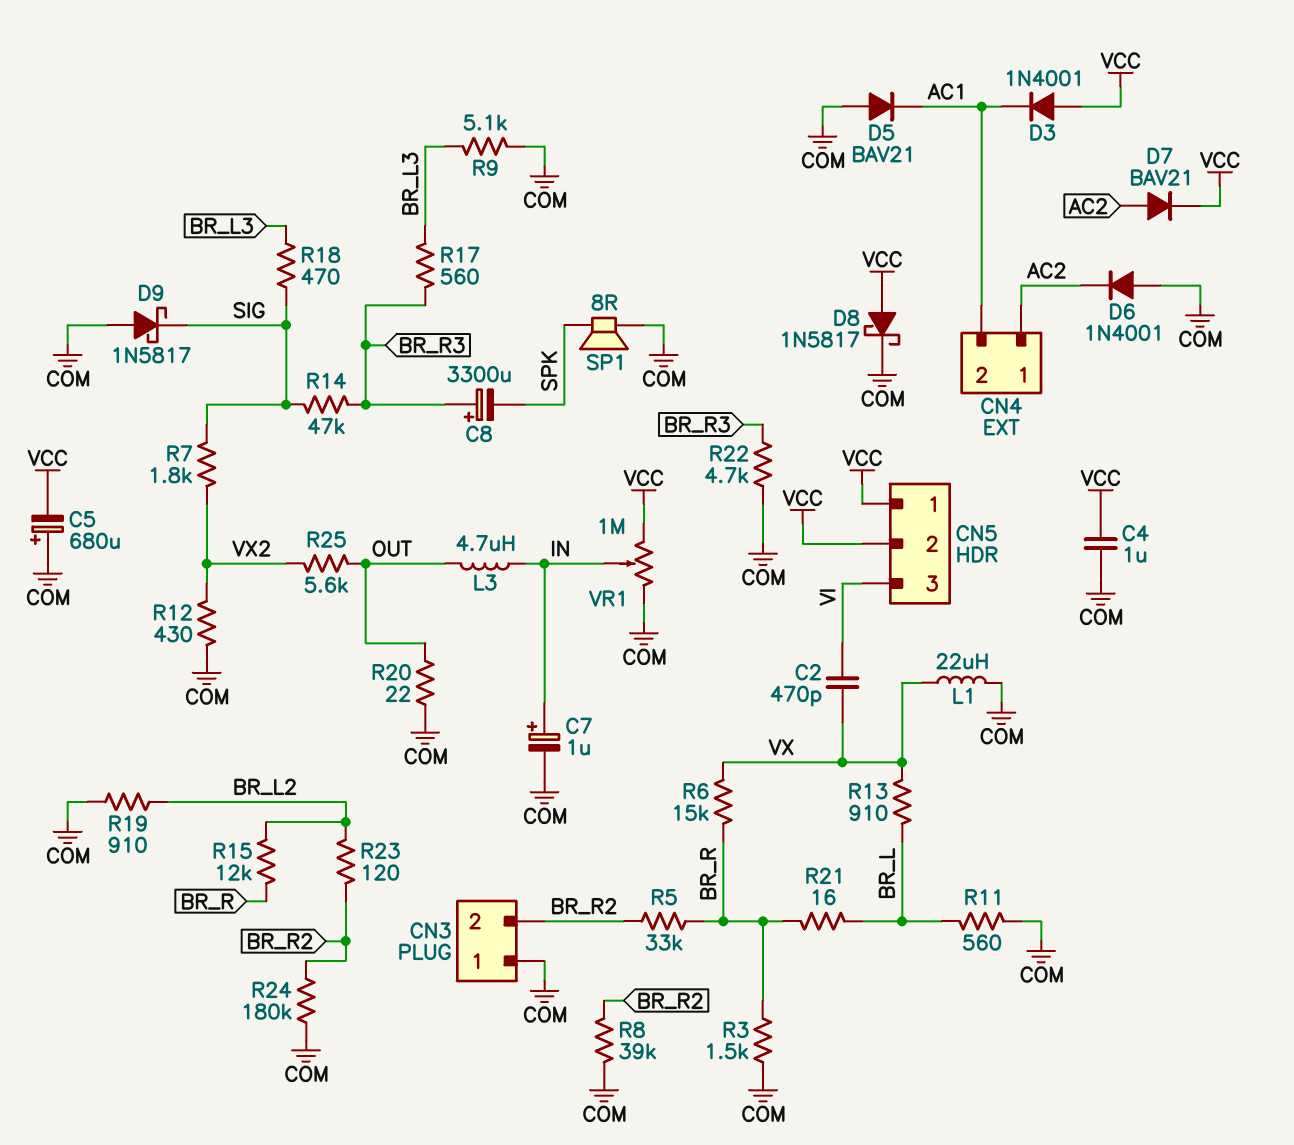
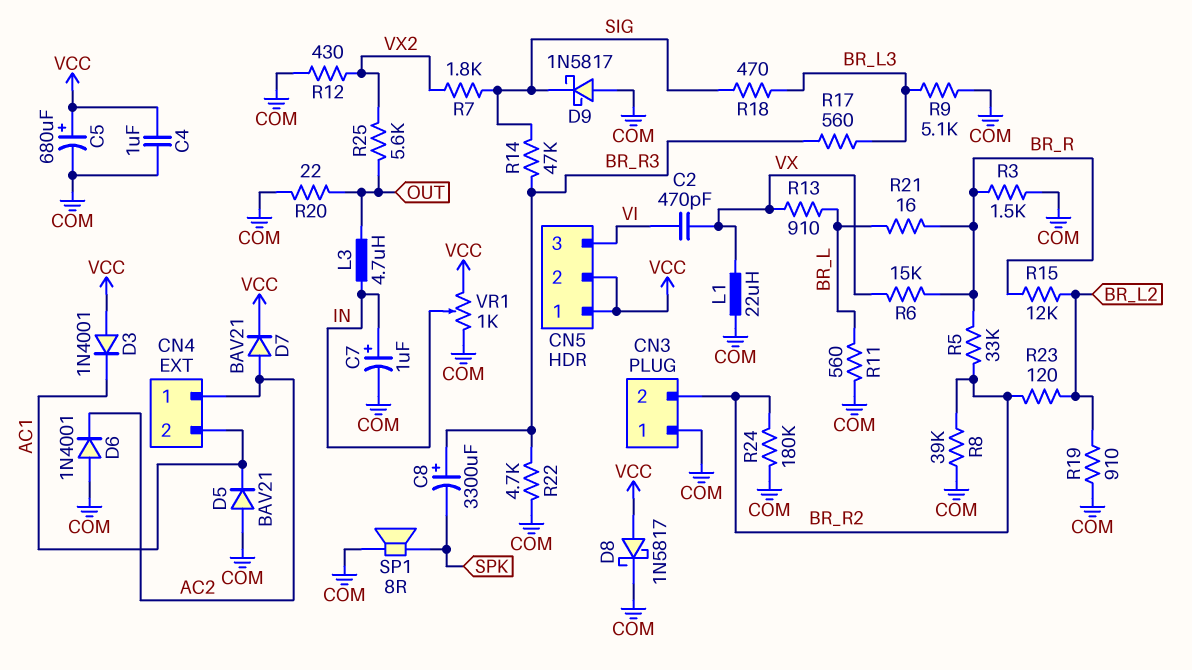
C5: 680uF (plus COM, minus VCC) -> 680uF (plus VCC, minus COM)
VR1: 1M (COM, VCC, wiper IN) -> 1k (COM, VCC, wiper IN)

